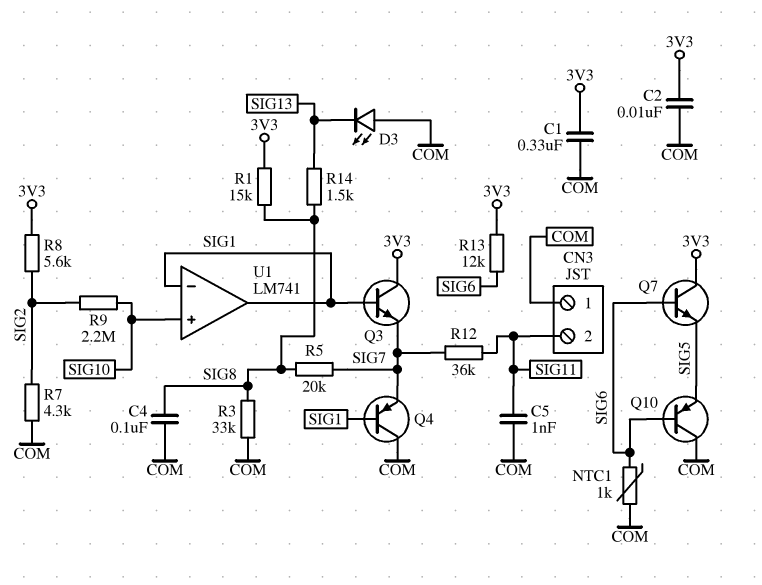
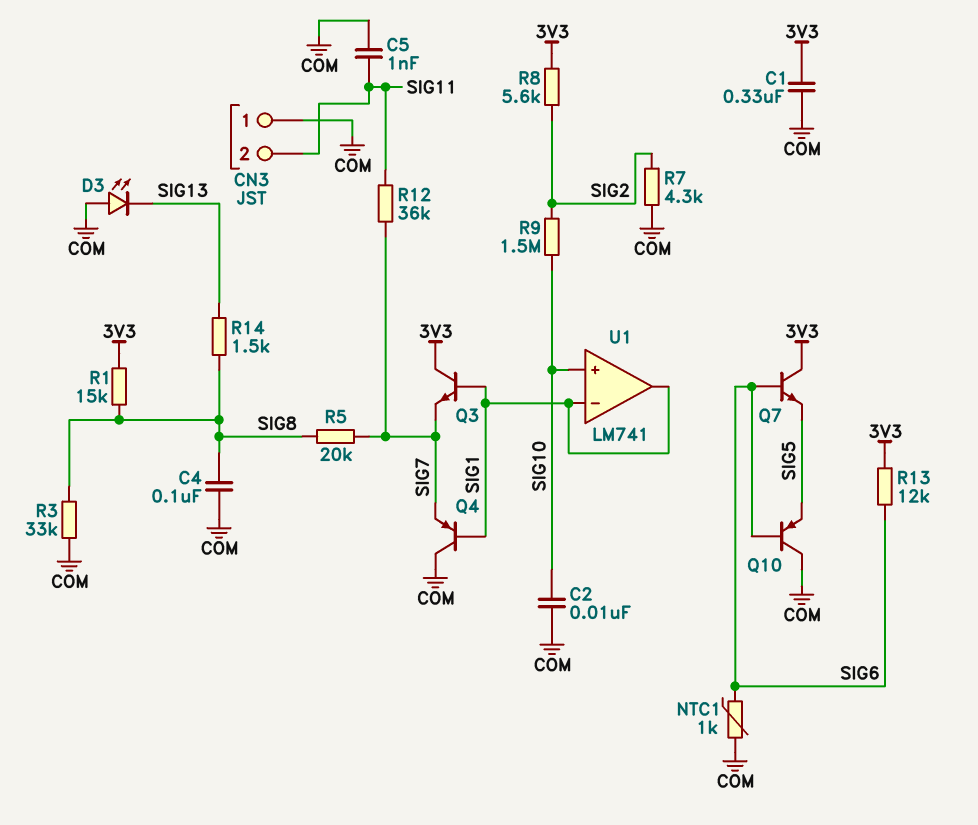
C2: 10nF (3V3, COM) -> 10nF (COM, SIG10)
R9: 2.2M (SIG2, SIG10) -> 1.5M (SIG2, SIG10)

